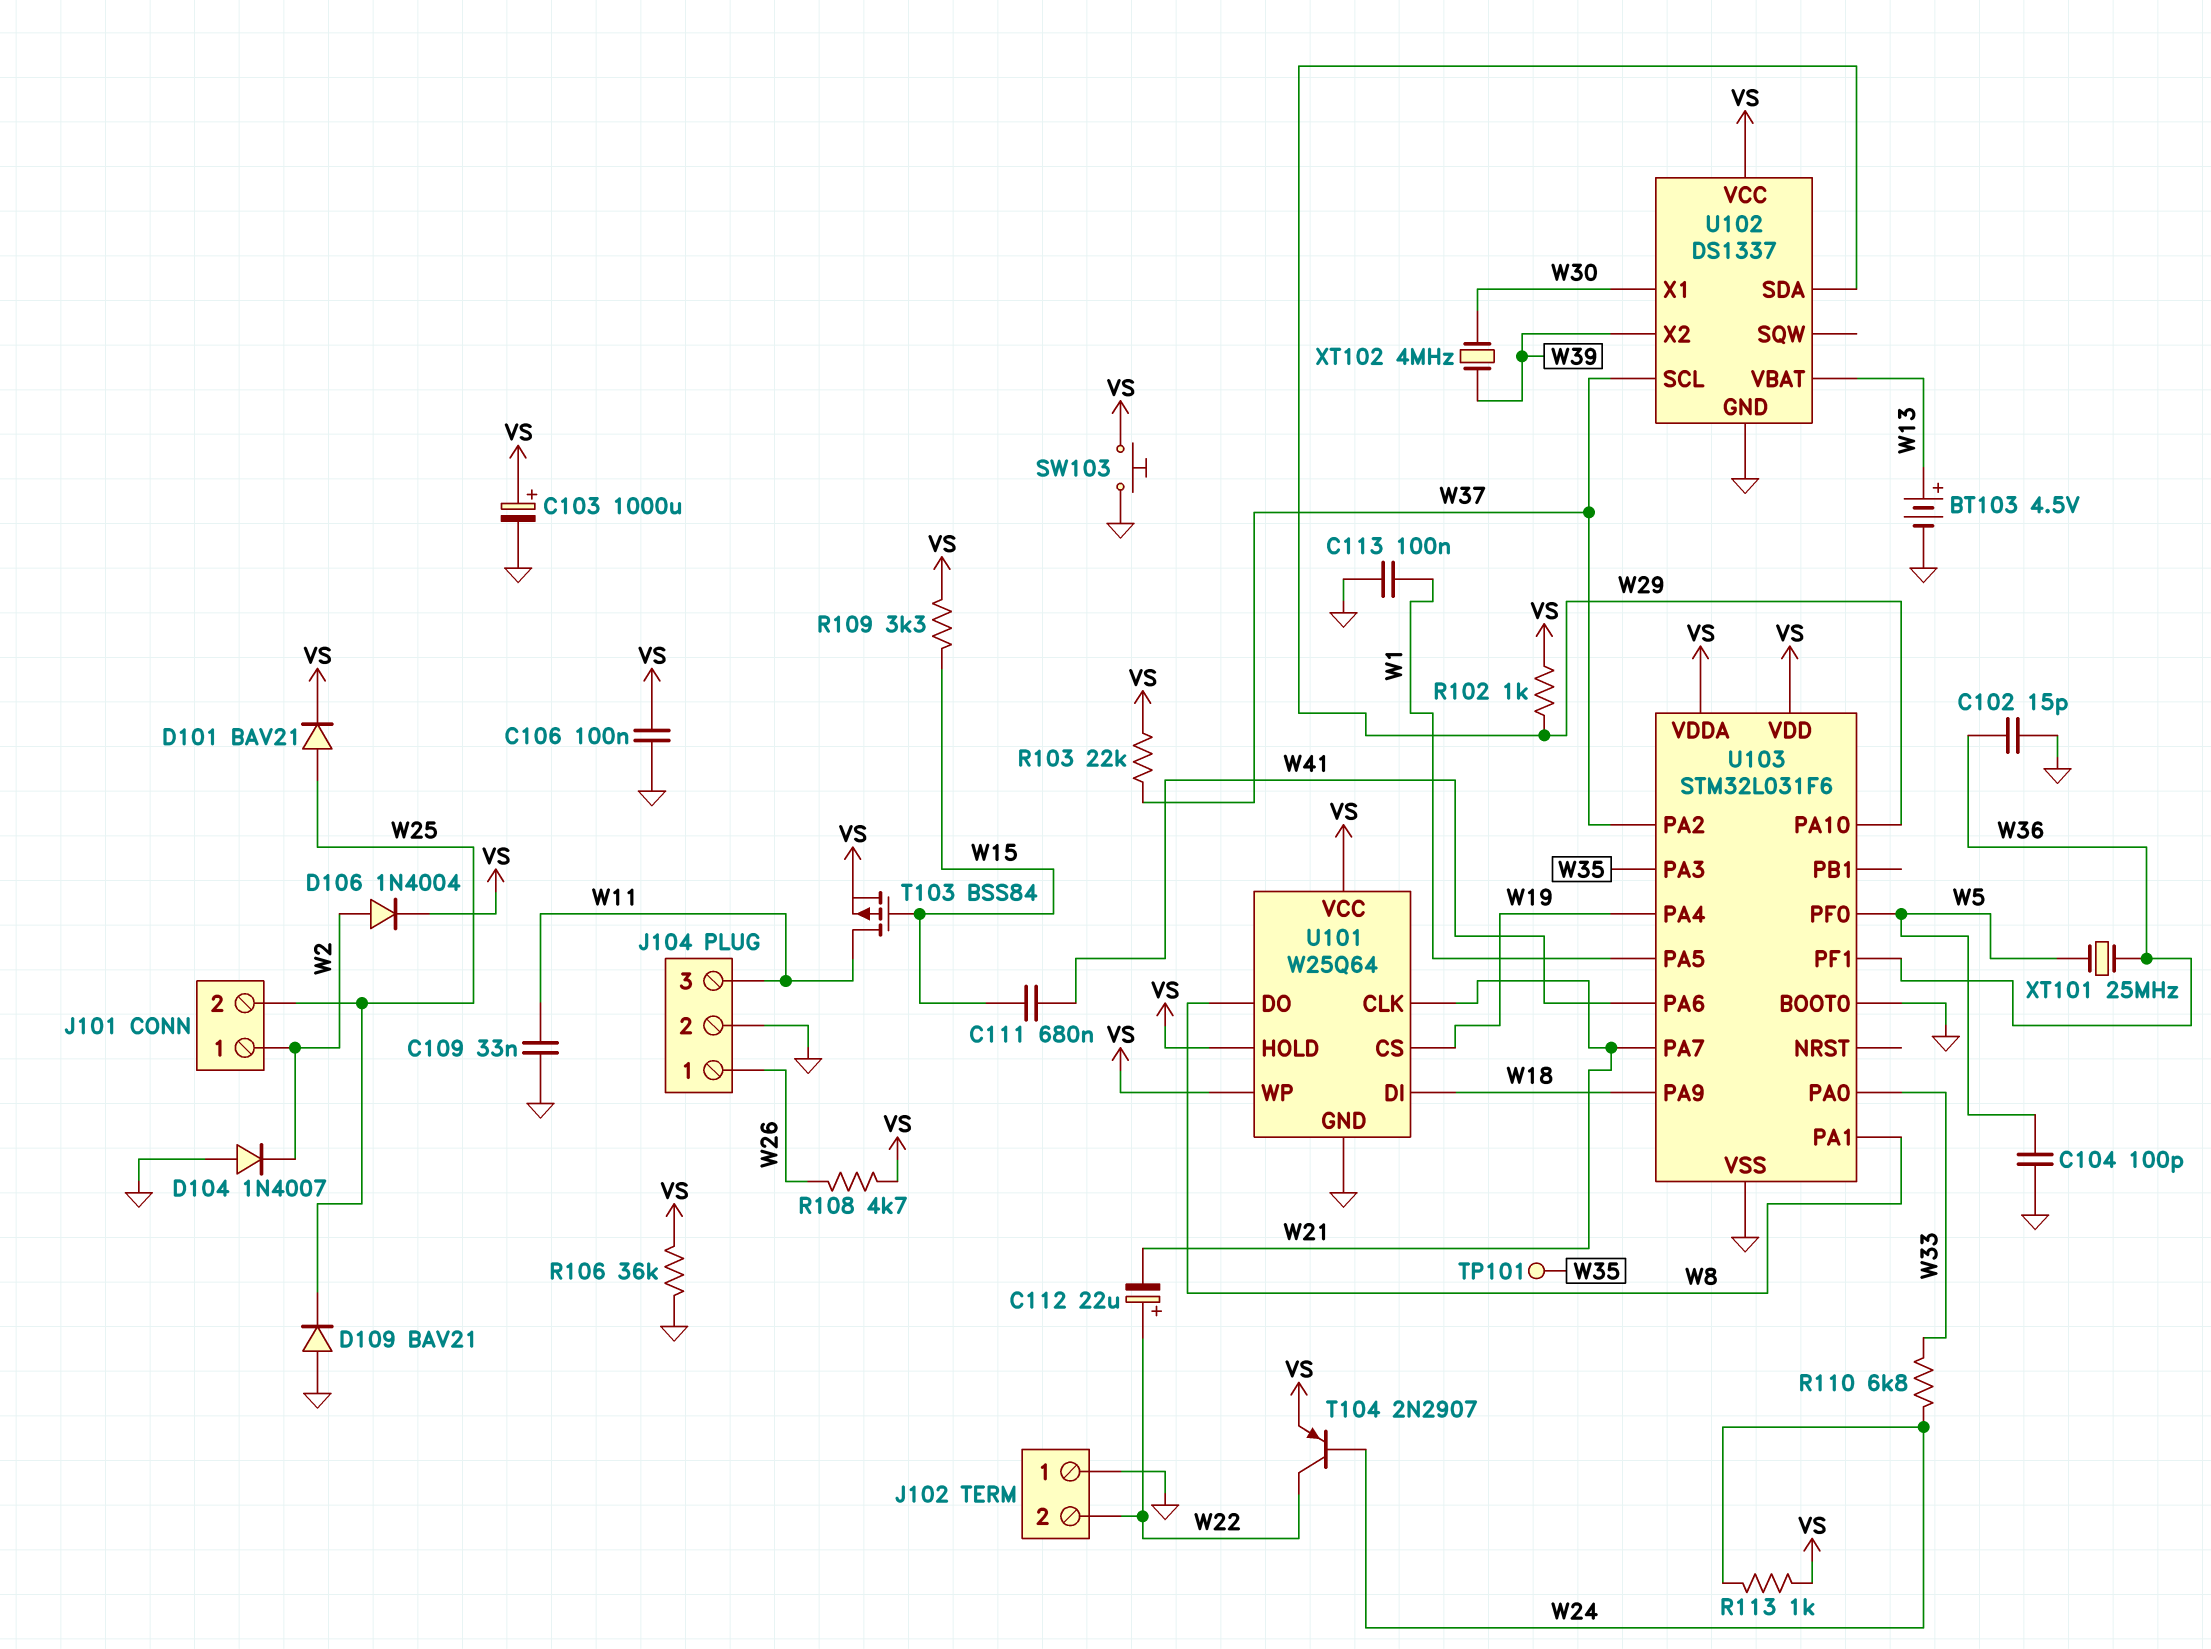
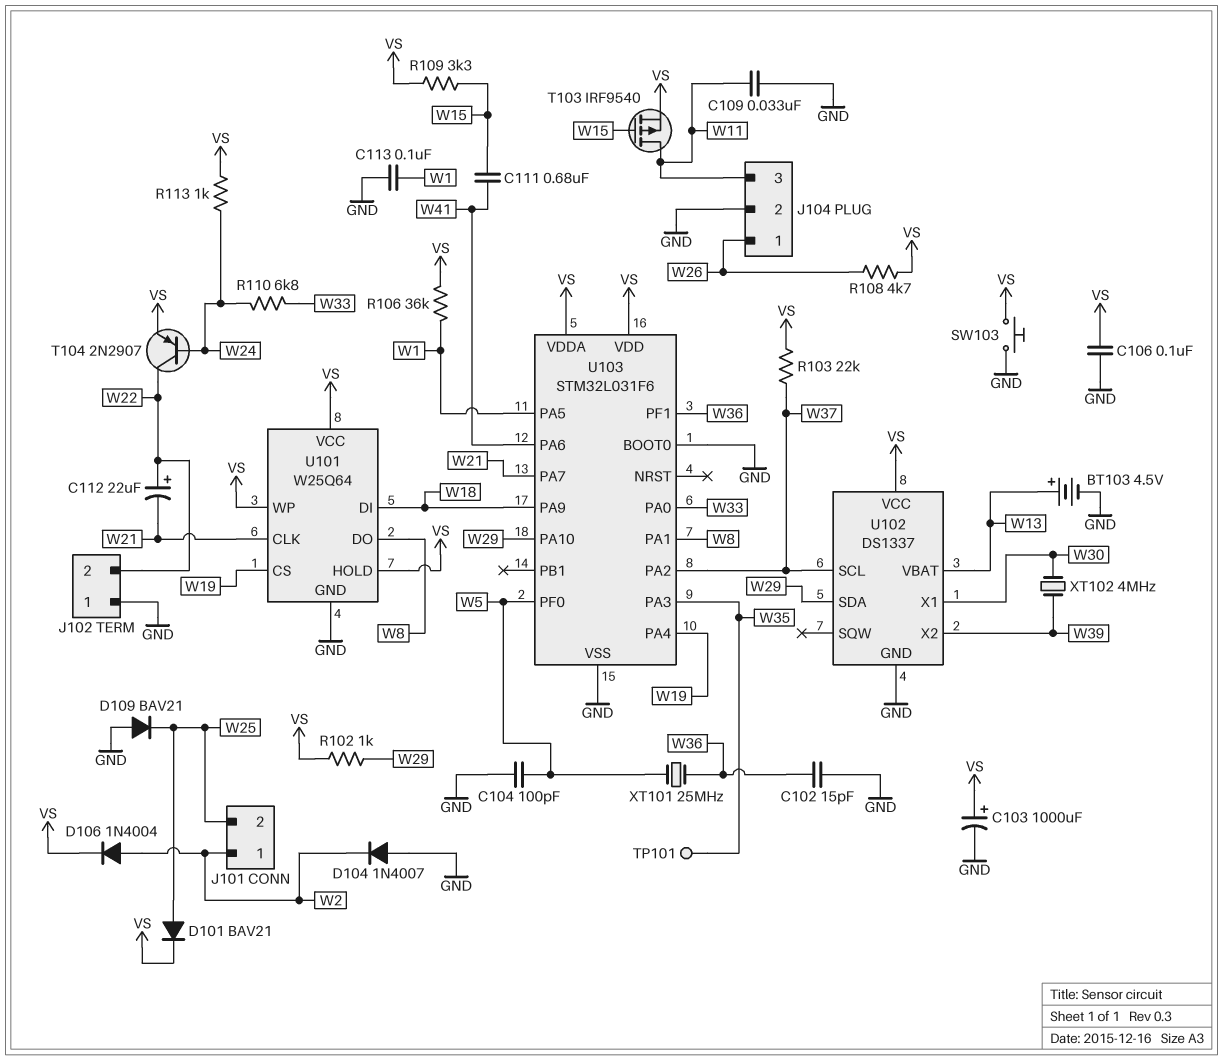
R106: 36k (GND, VS) -> 36k (VS, W1)
T103: PMOS BSS84 (G W15, D W11, S VS) -> PMOS IRF9540 (G W15, D W11, S VS)

